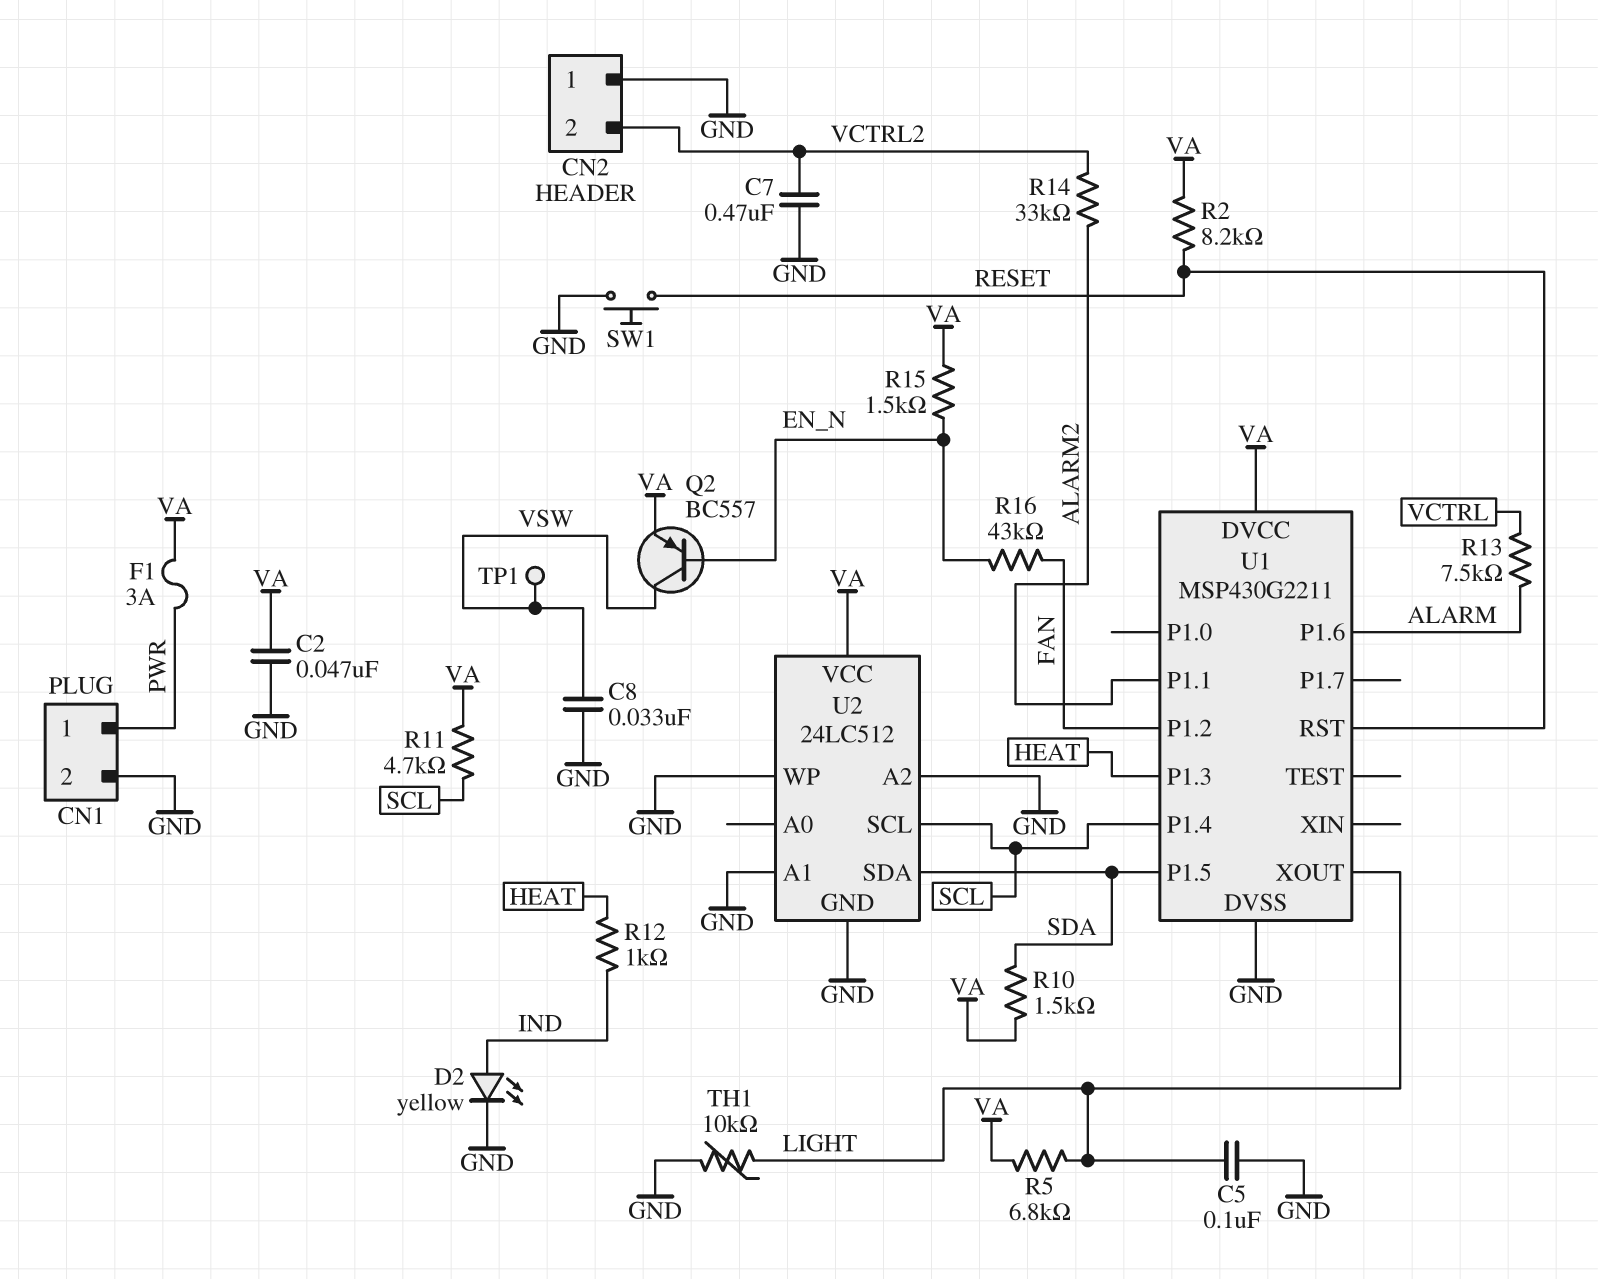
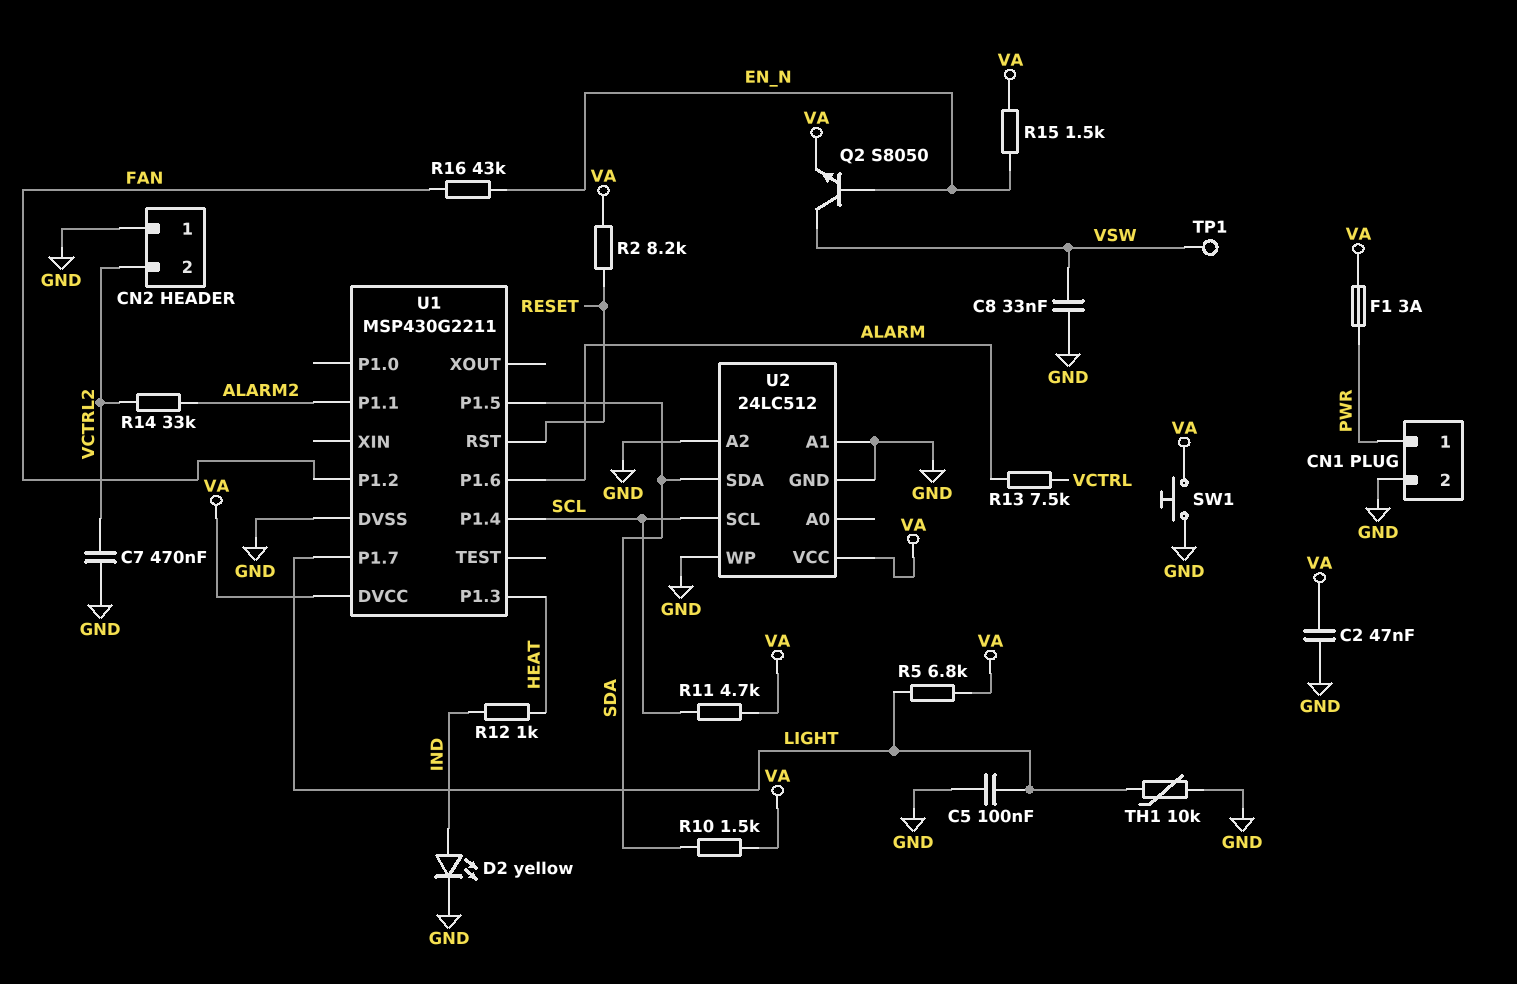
Q2: PNP BC557 (B EN_N, C VSW, E VA) -> NPN S8050 (B EN_N, C VSW, E VA)
SW1: button (GND, RESET) -> button (GND, VA)
U1 pin P1.7: none -> LIGHT
U1 pin XOUT: LIGHT -> none

